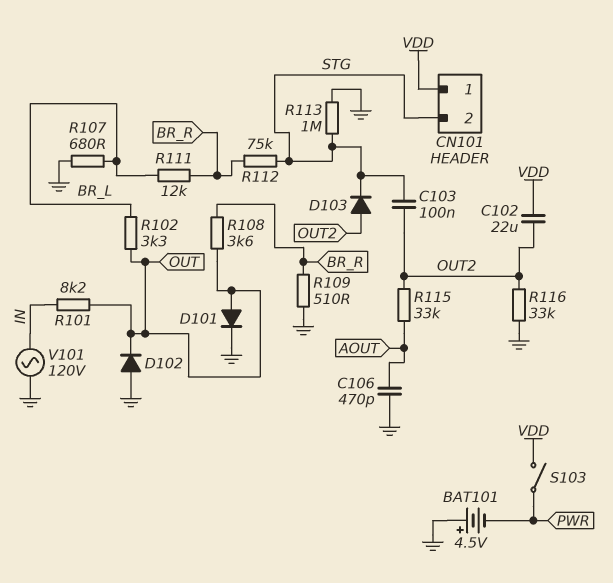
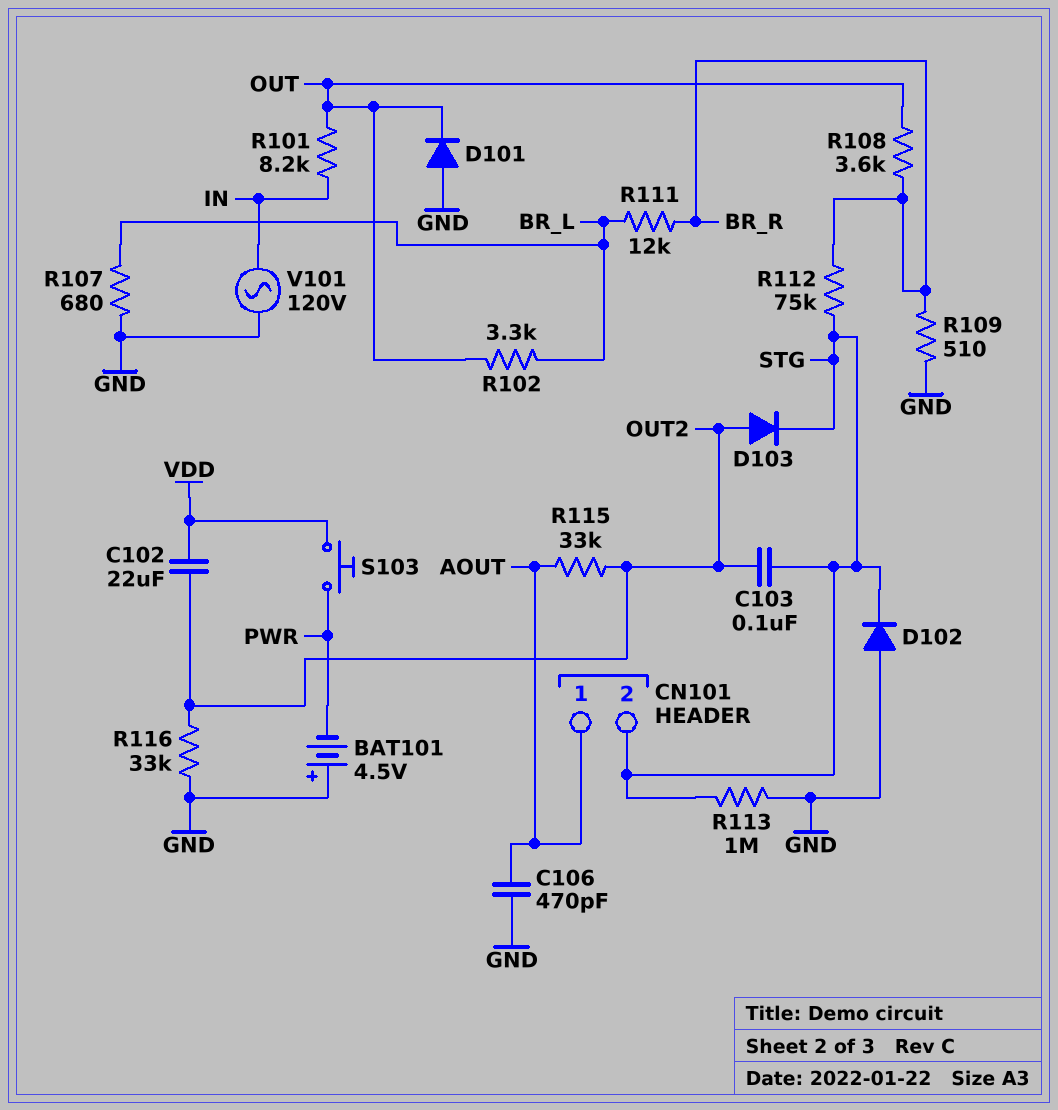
CN101 pin 1: VDD -> AOUT
D101: diode (A OUT, K GND) -> diode (A GND, K OUT)
D102: diode (A GND, K OUT) -> diode (A GND, K STG)
S103: switch (PWR, VDD) -> button (PWR, VDD)

